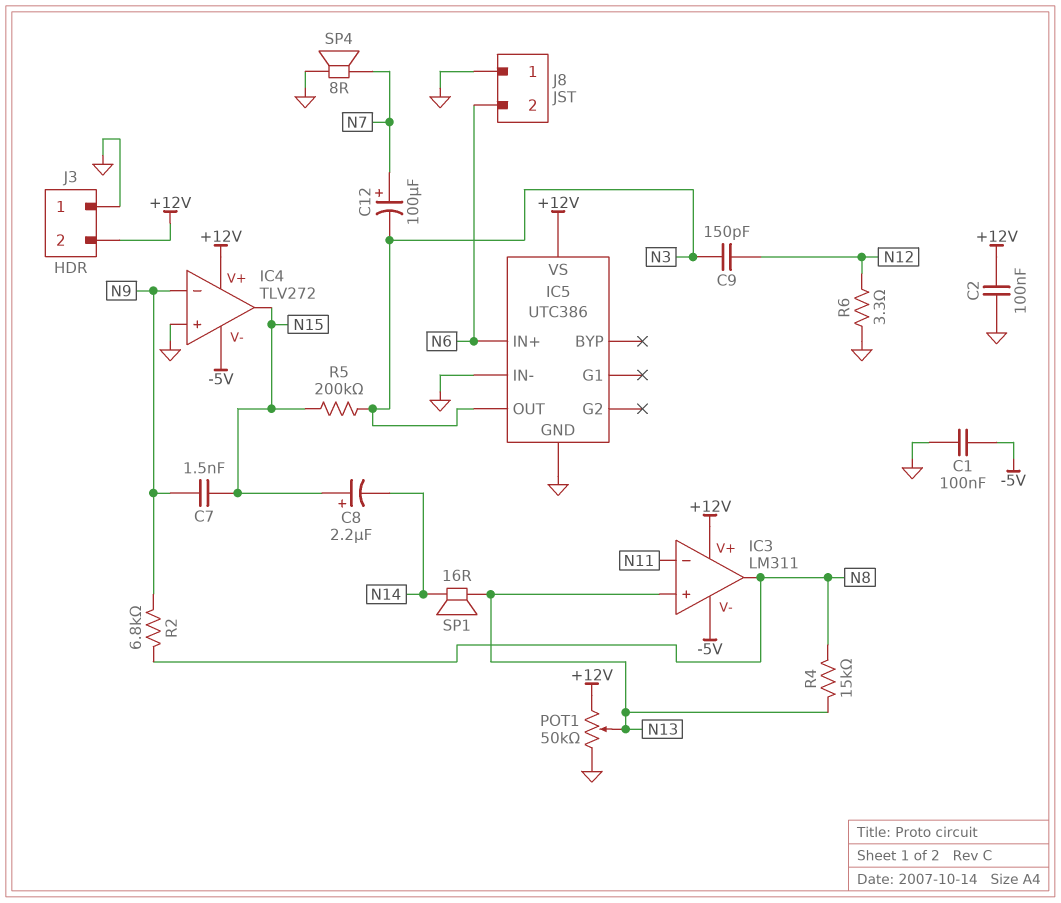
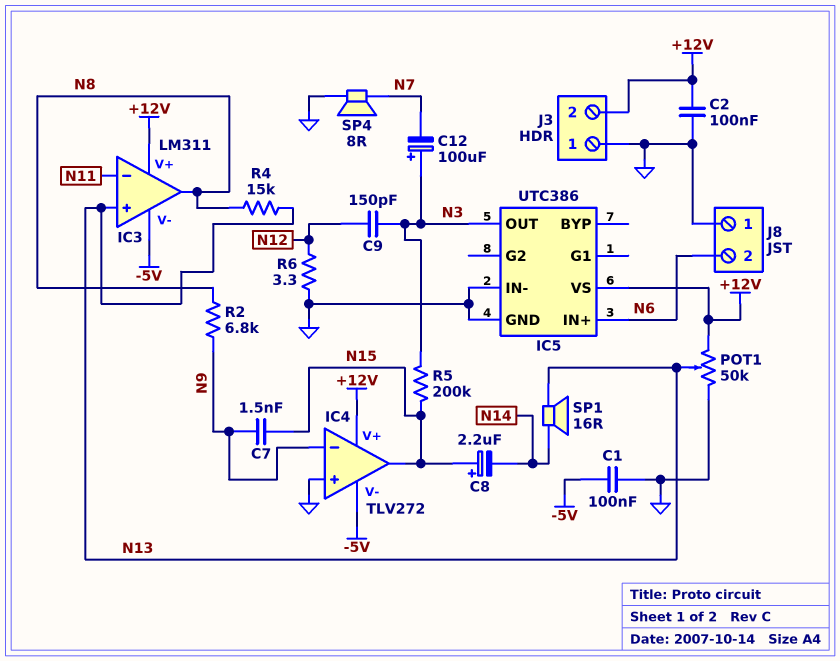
C12: 100uF (plus N7, minus N3) -> 100uF (plus N3, minus N7)

